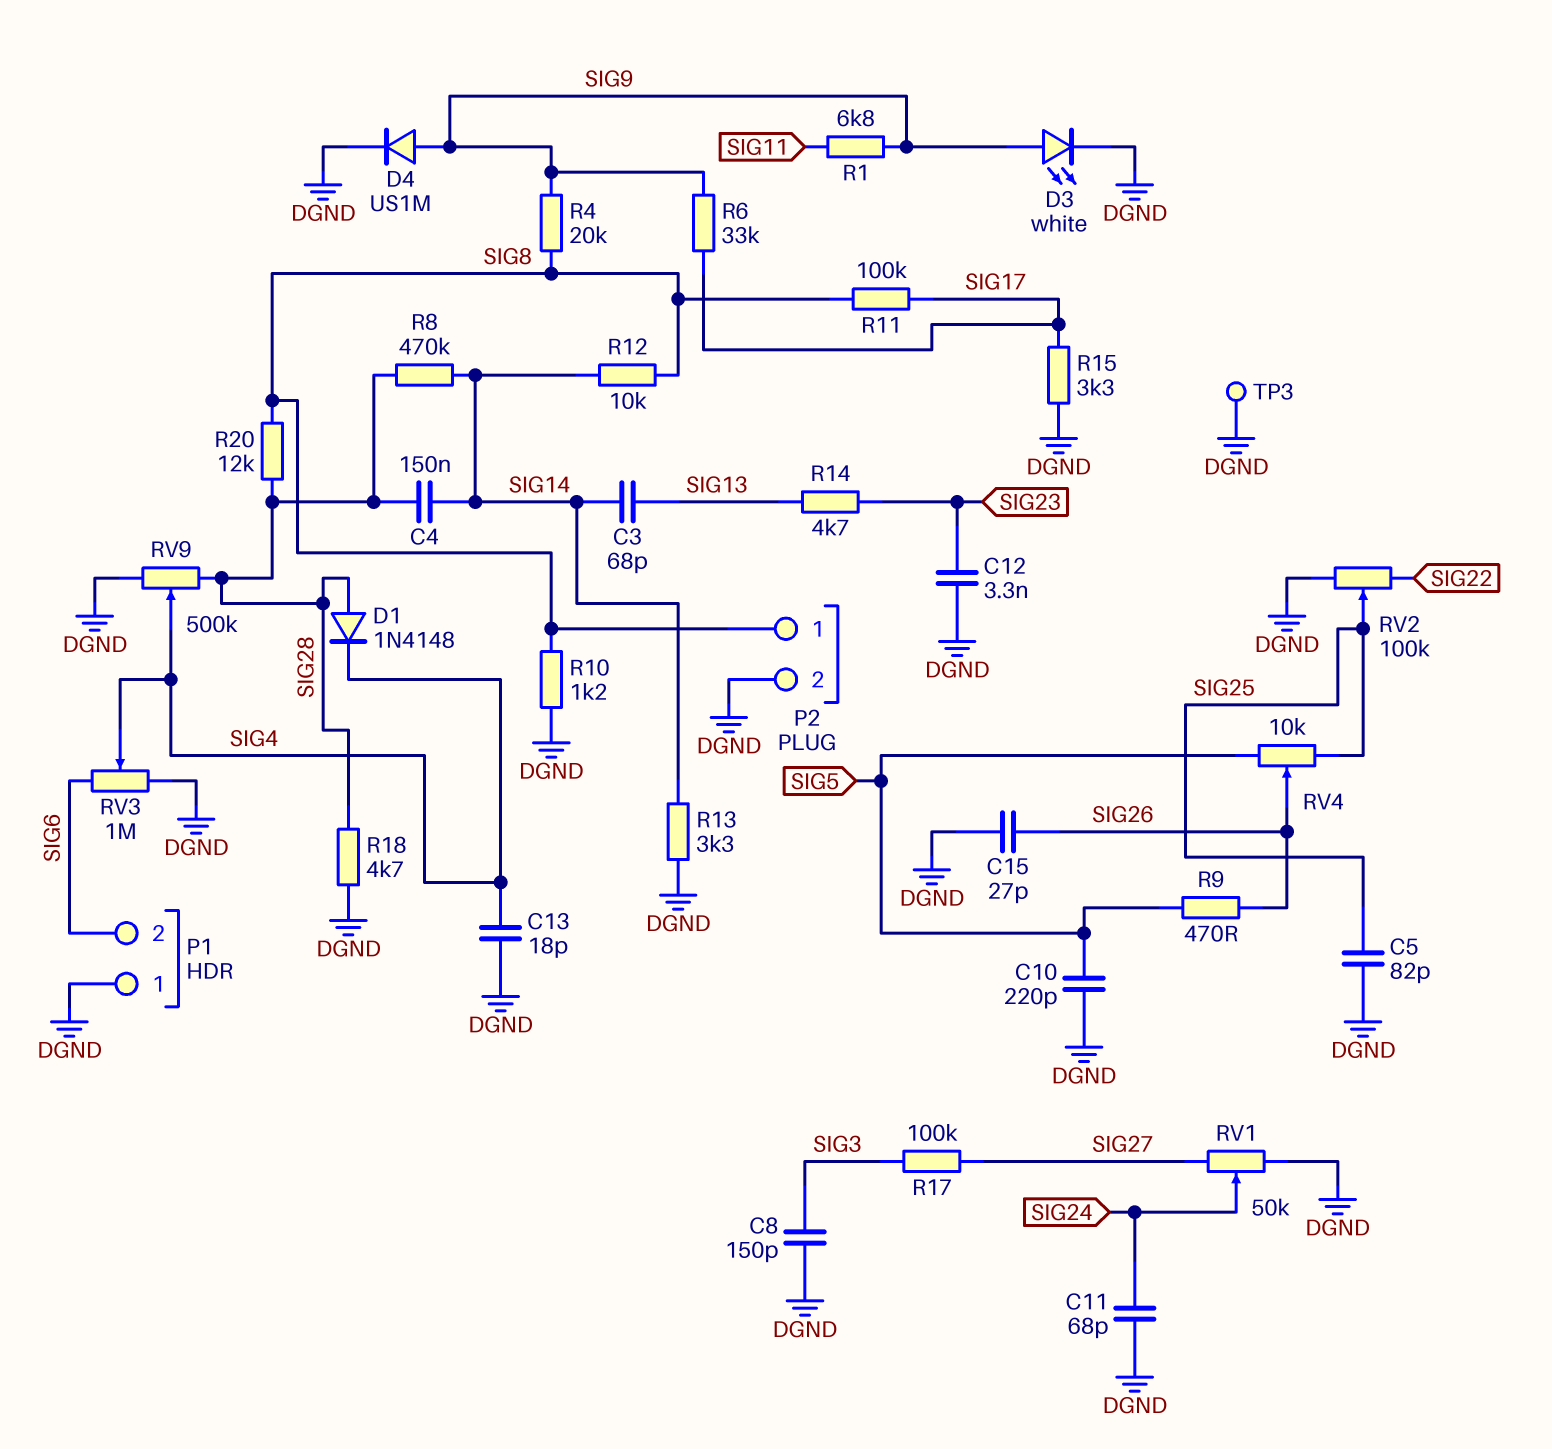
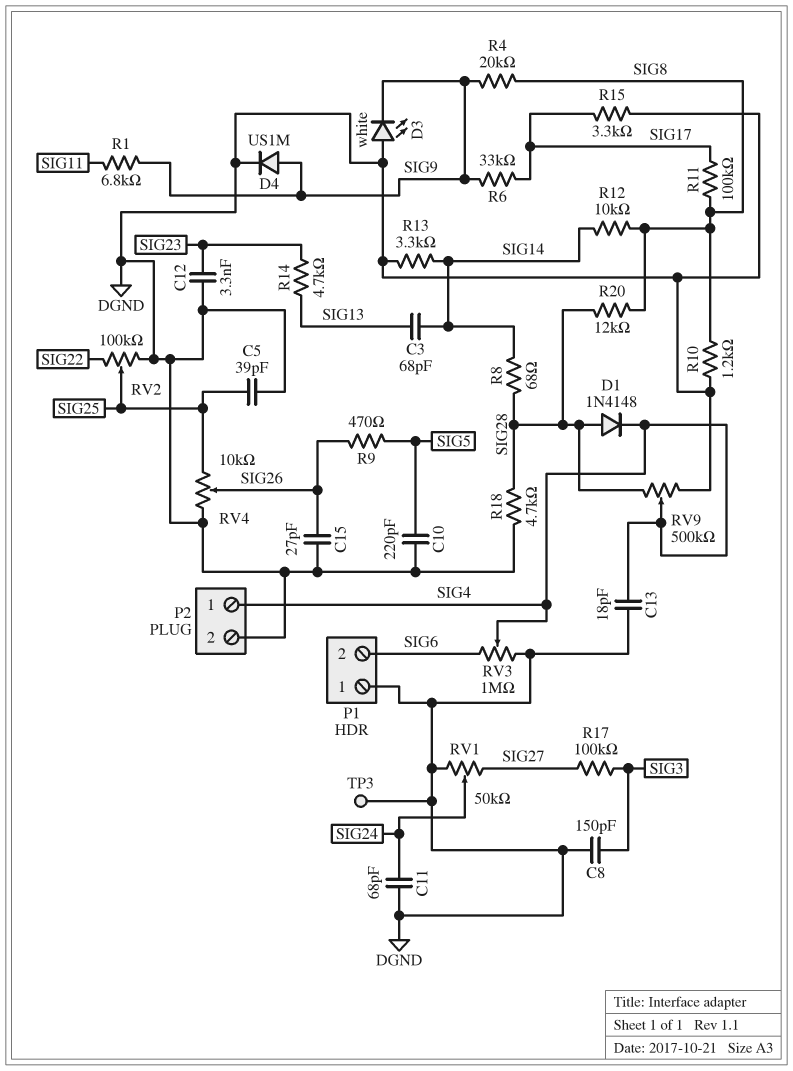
C4: 150nF (SIG14, SIG28) -> none
C5: 82pF (DGND, SIG25) -> 39pF (DGND, SIG25)
D3: LED white (A SIG9, K DGND) -> LED white (A DGND, K SIG9)
P2 pin 1: SIG8 -> SIG4
R8: 470k (SIG14, SIG28) -> 68 (SIG14, SIG28)
RV4: 10k (SIG5, SIG25, wiper SIG26) -> 10k (DGND, SIG25, wiper SIG26)

